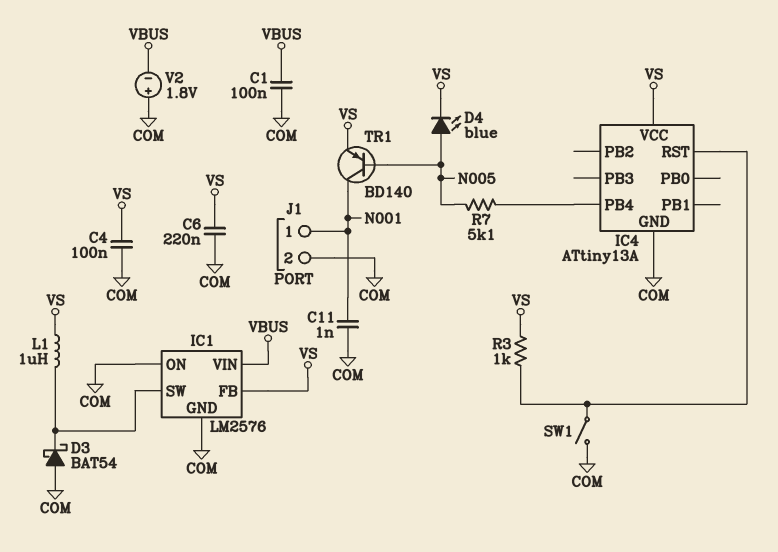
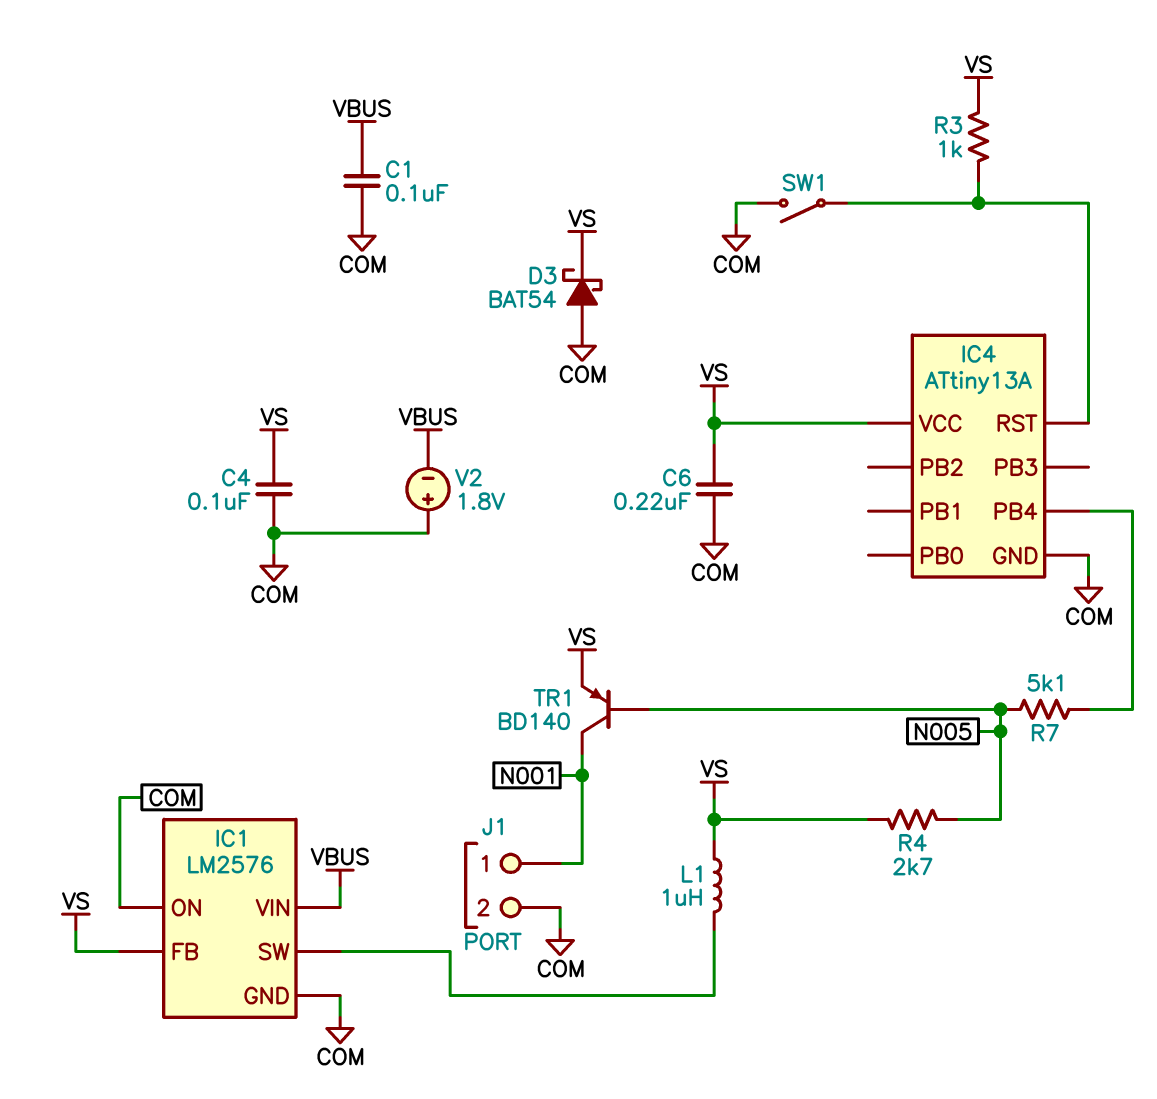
C11: 1nF (COM, N001) -> none
D3: schottky BAT54 (A COM, K IC1/SW) -> schottky BAT54 (A COM, K VS)
D4: LED blue (A N005, K VS) -> none
R4: none -> 2.7k (N005, VS)

